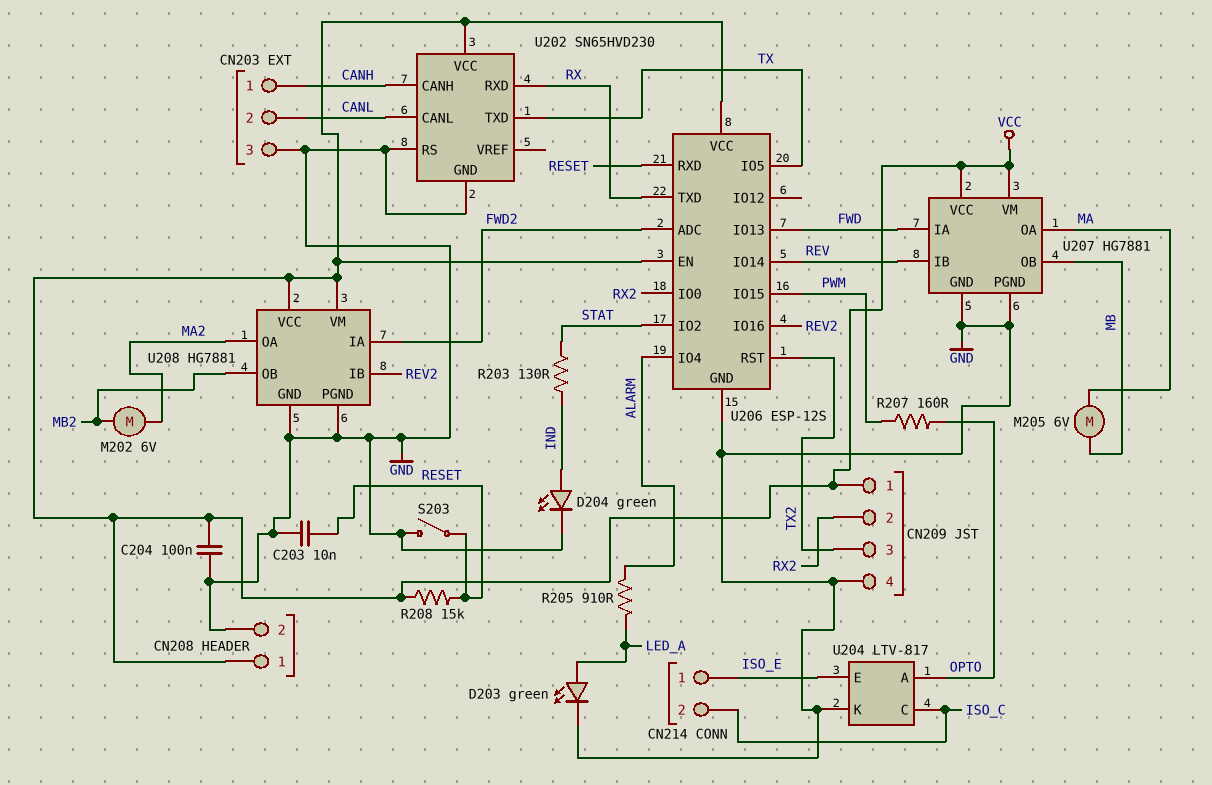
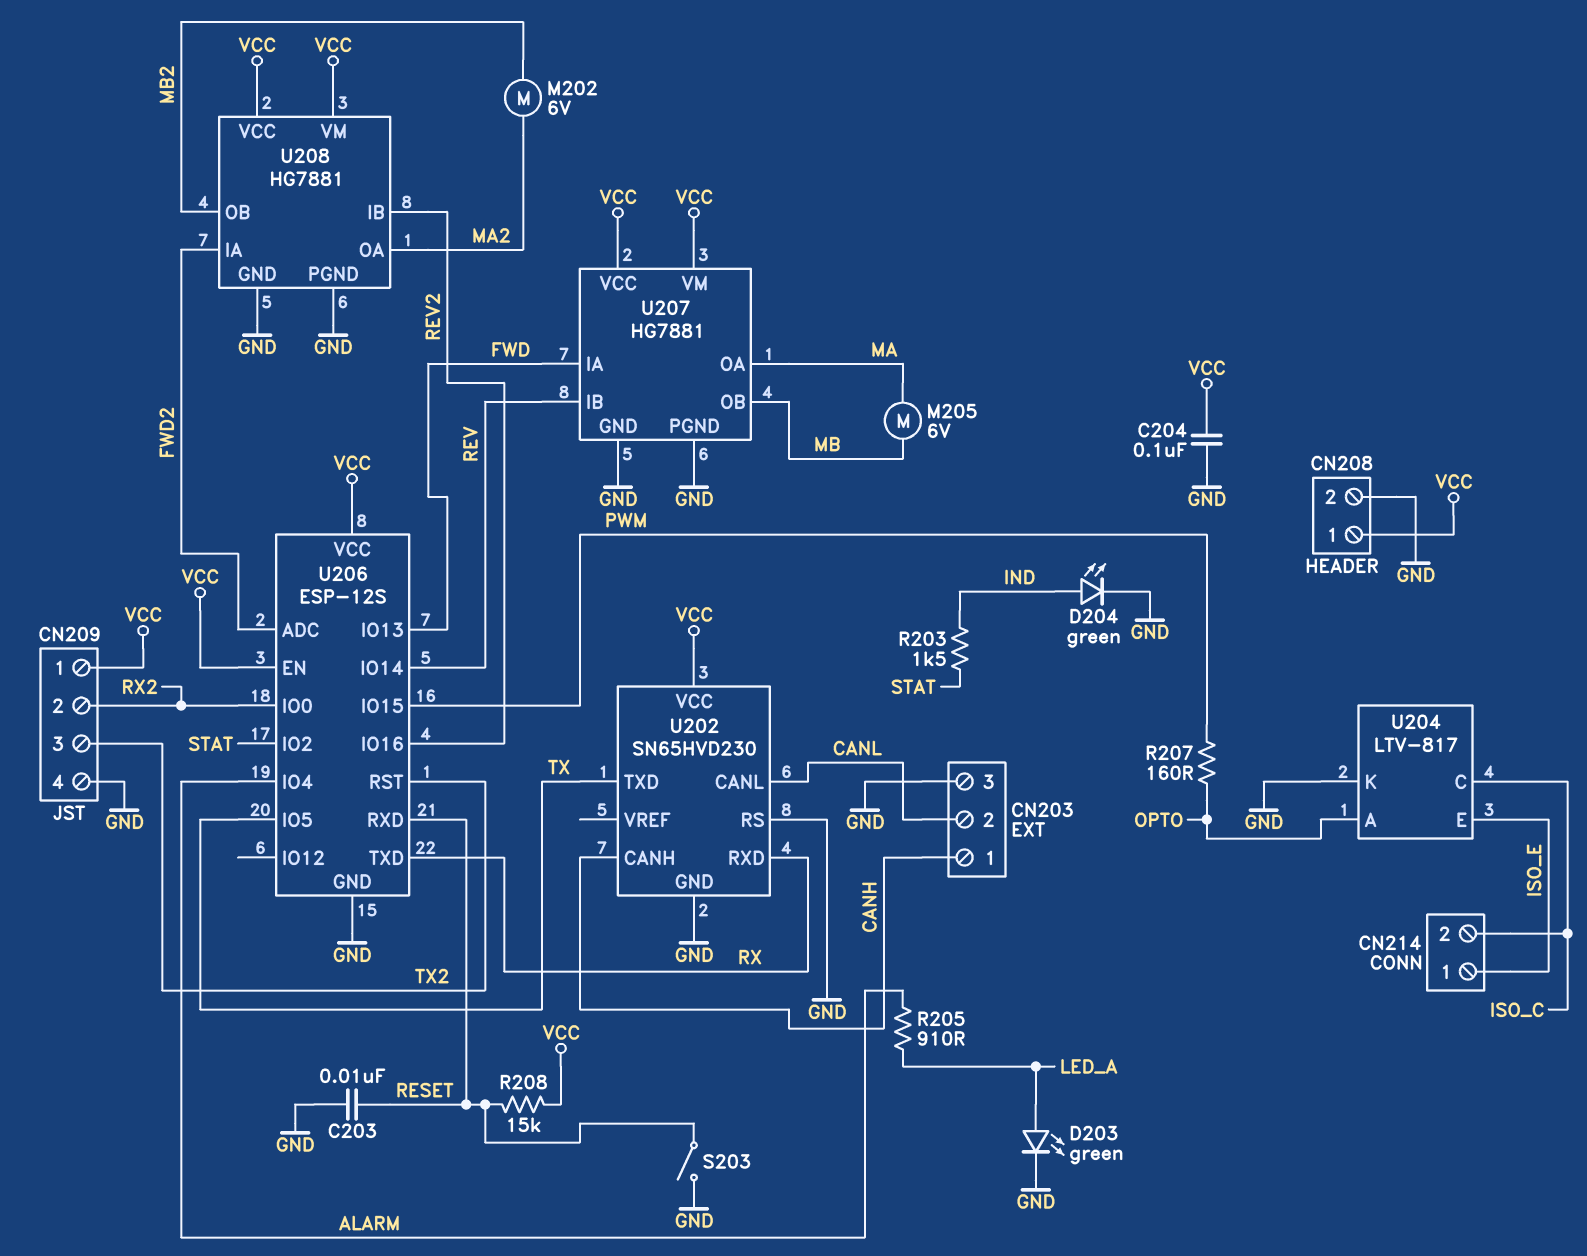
R203: 130 (IND, STAT) -> 1.5k (IND, STAT)

